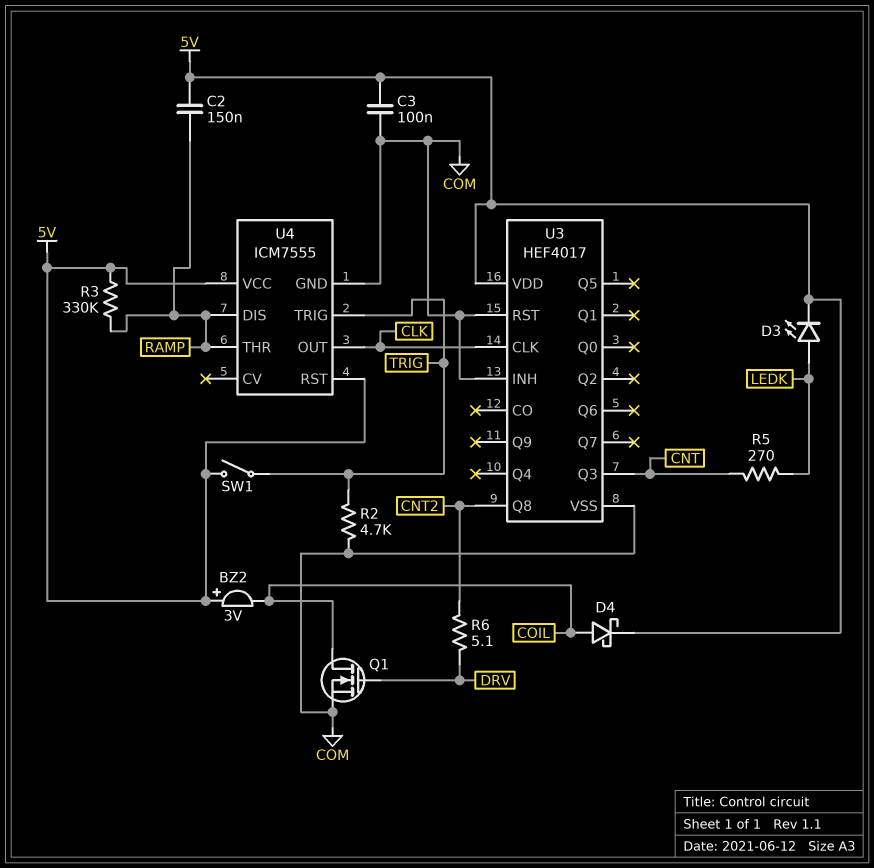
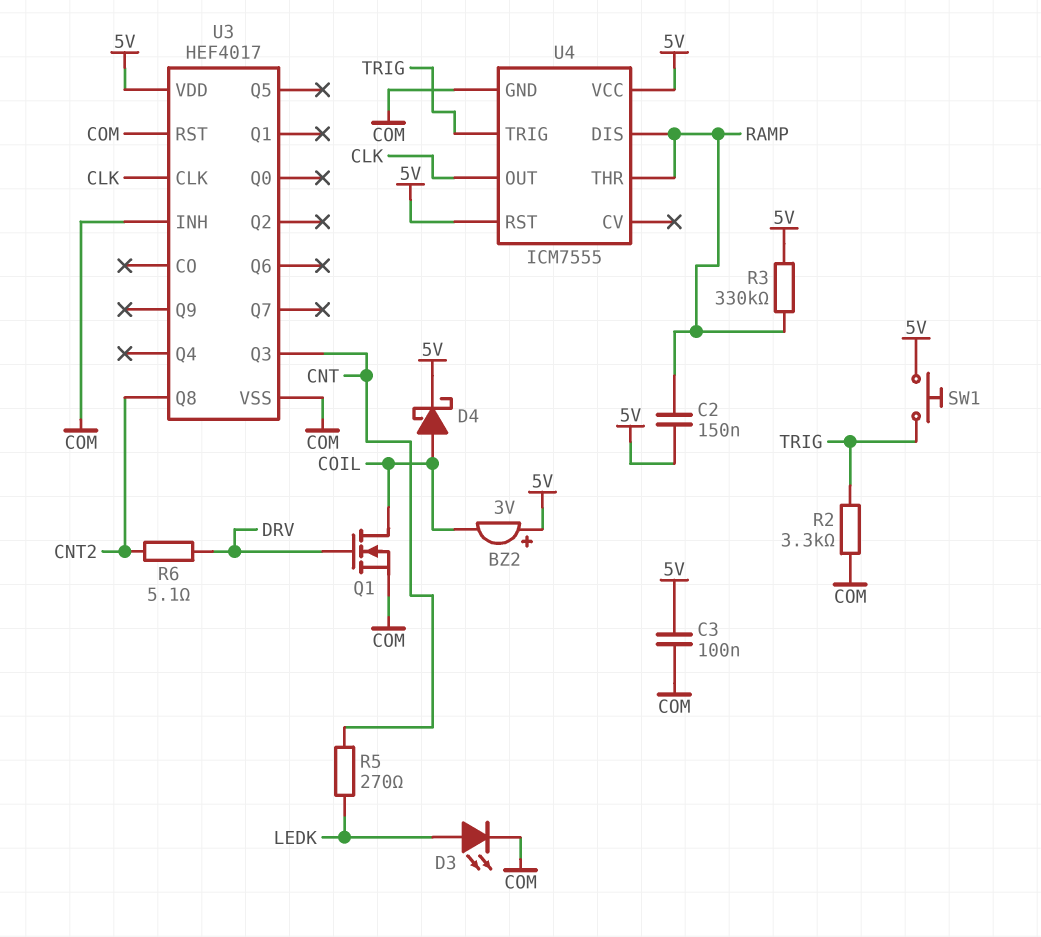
D3: LED (A LEDK, K 5V) -> LED (A LEDK, K COM)
R2: 4.7k (COM, TRIG) -> 3.3k (COM, TRIG)
SW1: switch (5V, TRIG) -> button (5V, TRIG)

